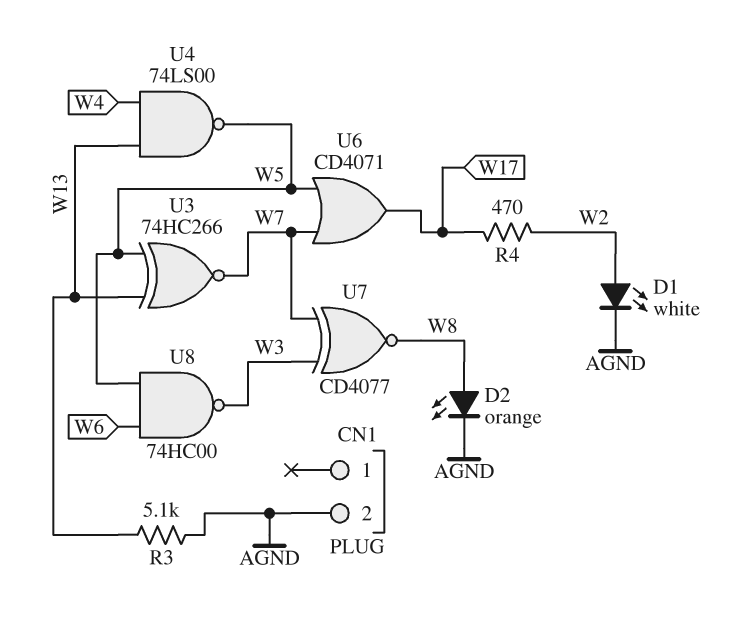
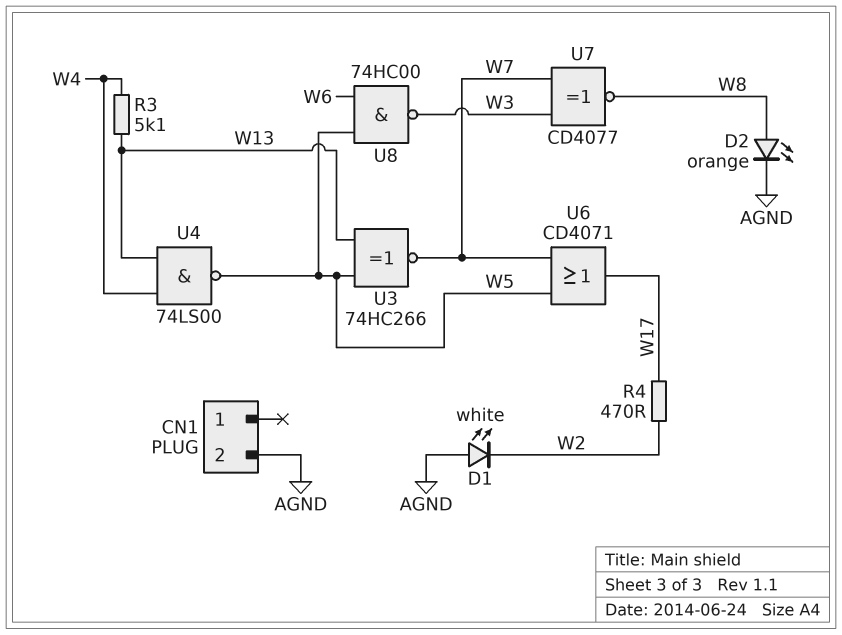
D1: LED white (A W2, K AGND) -> LED white (A AGND, K W2)
R3: 5.1k (AGND, W13) -> 5.1k (W4, W13)

